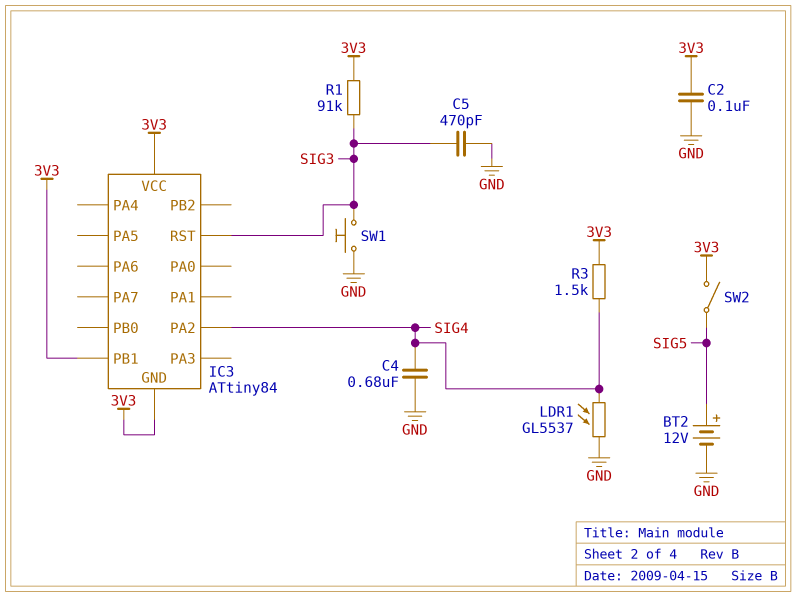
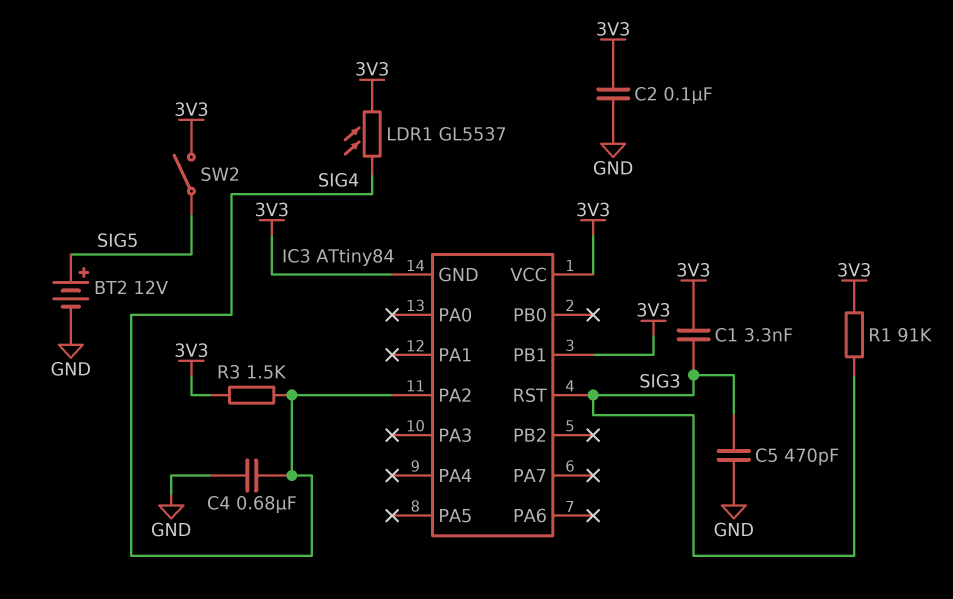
C1: none -> 3.3nF (3V3, SIG3)
LDR1: GL5537 (GND, SIG4) -> GL5537 (3V3, SIG4)
SW1: button (GND, SIG3) -> none

